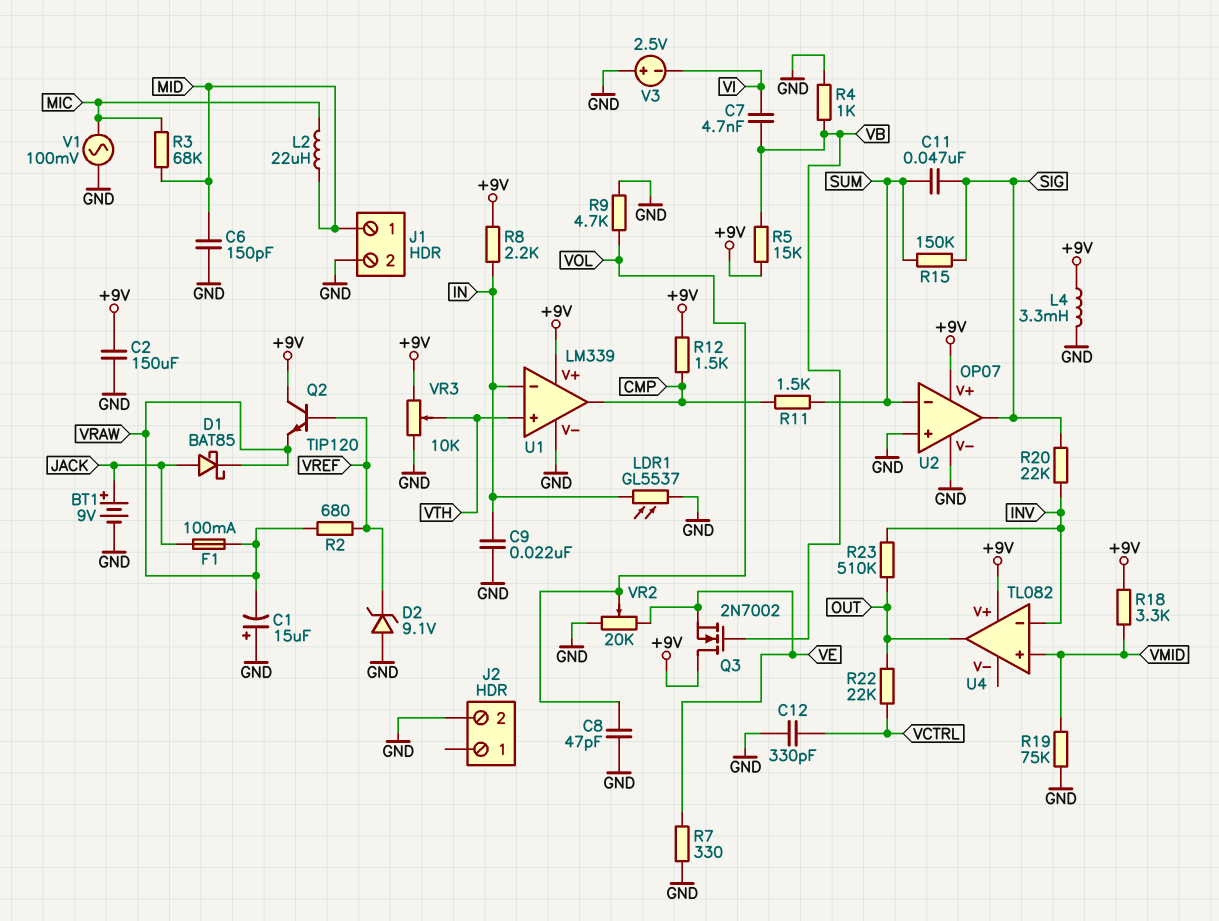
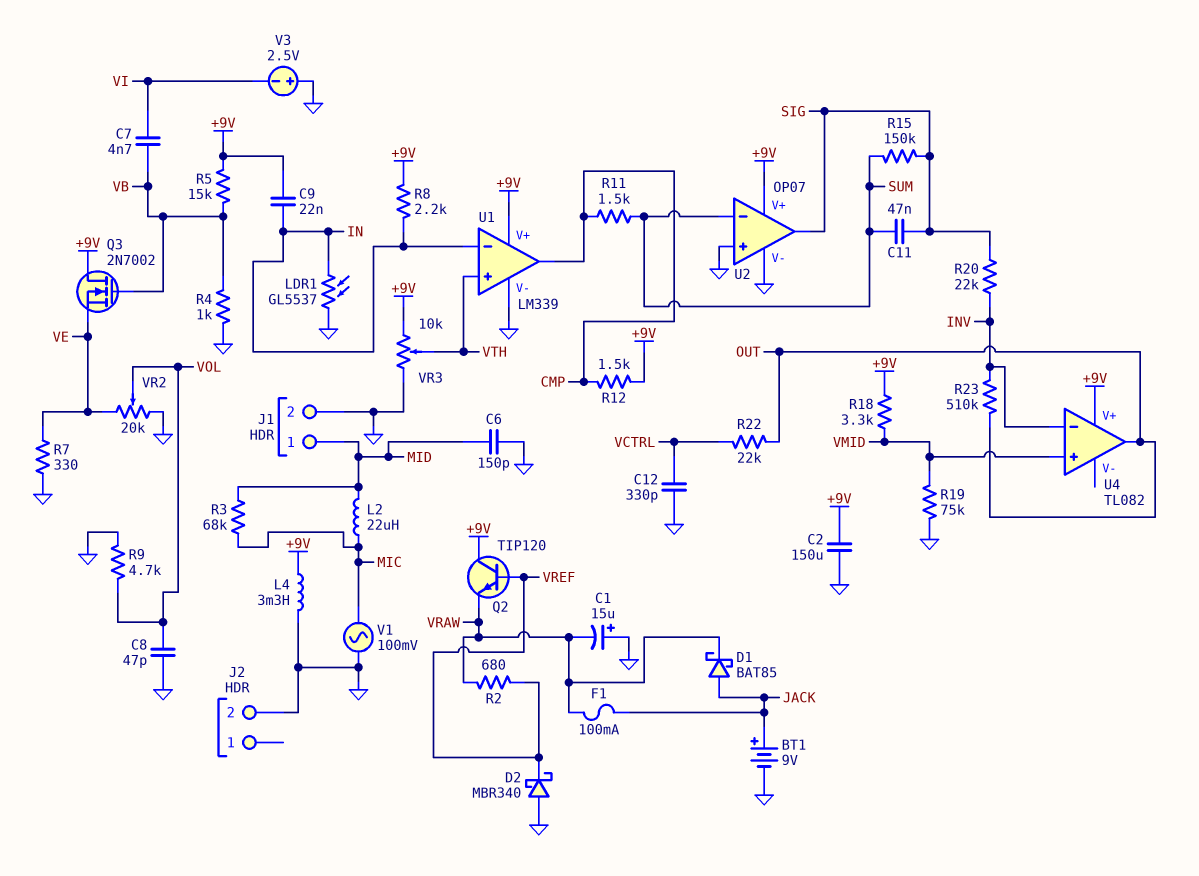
C9: 22nF (GND, IN) -> 22nF (+9V, IN)
D2: zener 9.1V (A GND, K VREF) -> schottky MBR340 (A GND, K VREF)

